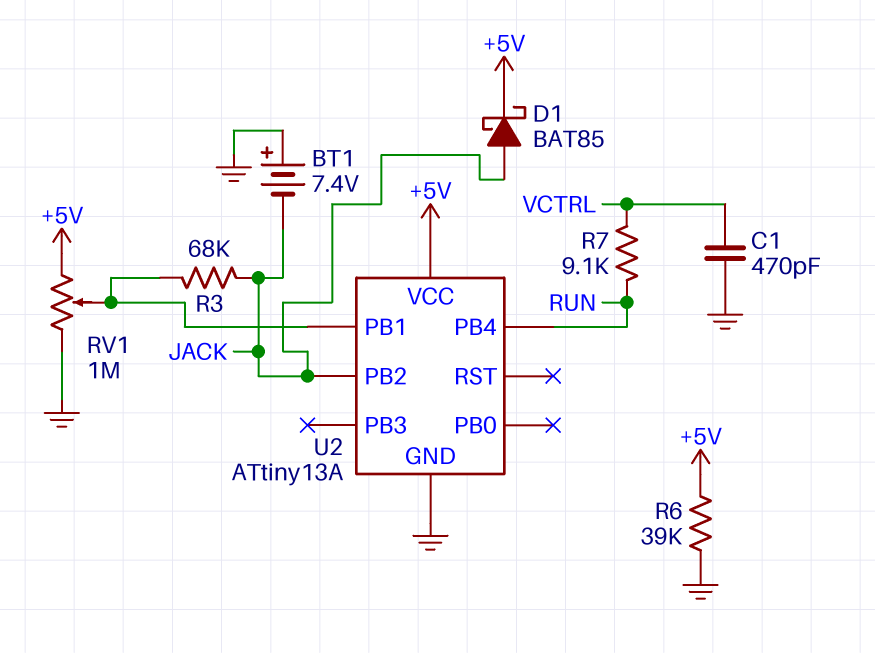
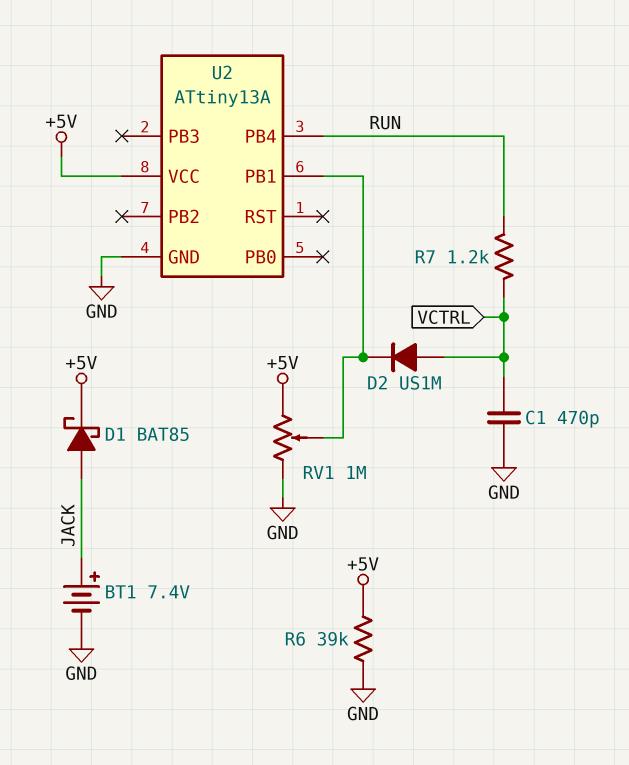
BT1: 7.4V (plus GND, minus JACK) -> 7.4V (plus JACK, minus GND)
D2: none -> diode US1M (A VCTRL, K U2/PB1)
R3: 68k (JACK, U2/PB1) -> none
R7: 9.1k (RUN, VCTRL) -> 1.2k (RUN, VCTRL)
U2 pin PB2: JACK -> none

